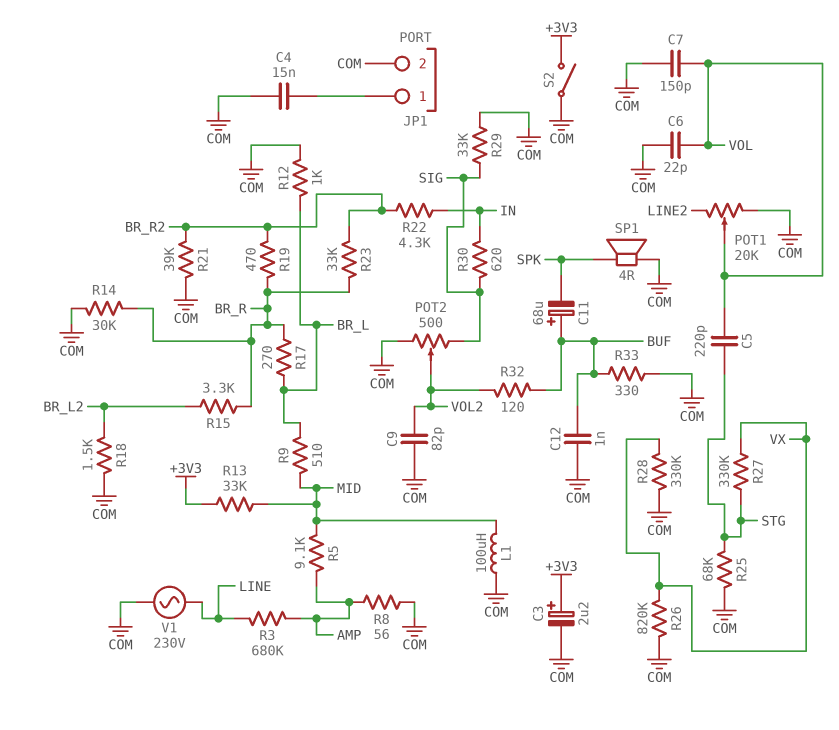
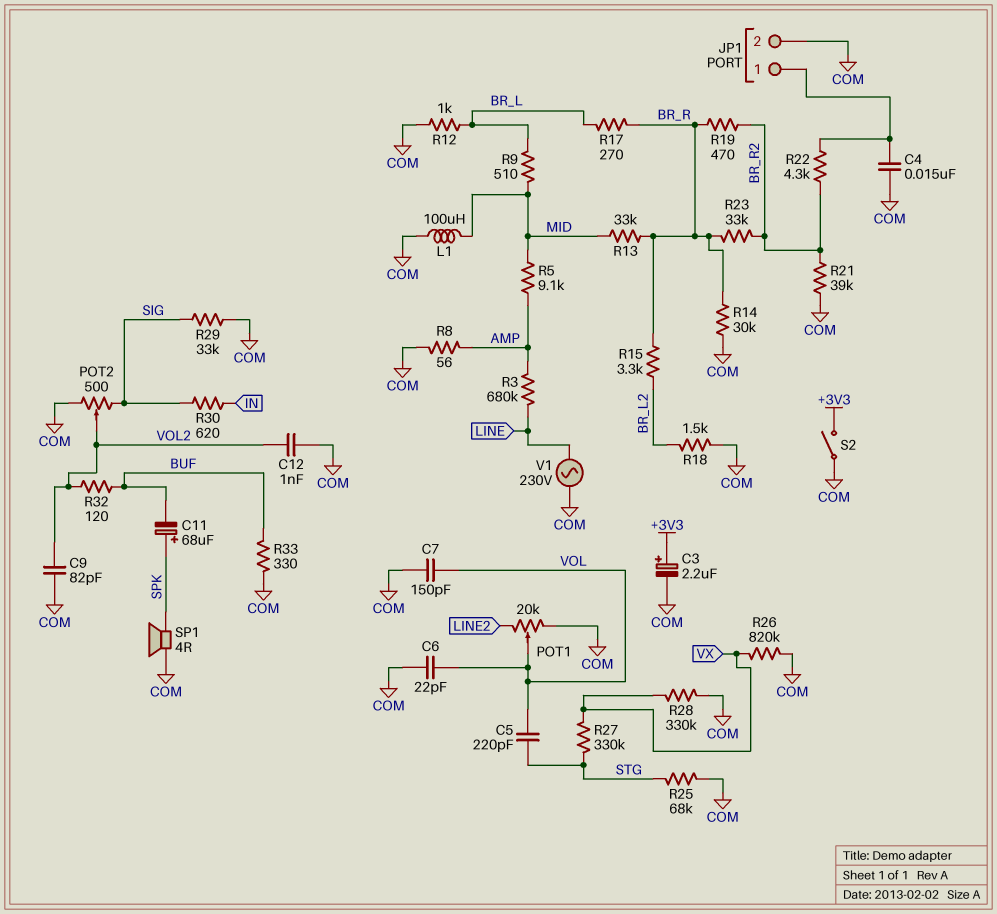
C11: 68uF (plus BUF, minus SPK) -> 68uF (plus SPK, minus BUF)
C12: 1nF (BUF, COM) -> 1nF (COM, VOL2)
R13: 33k (+3V3, MID) -> 33k (BR_R, MID)
R22: 4.3k (BR_R2, IN) -> 4.3k (BR_R2, JP1/1)

